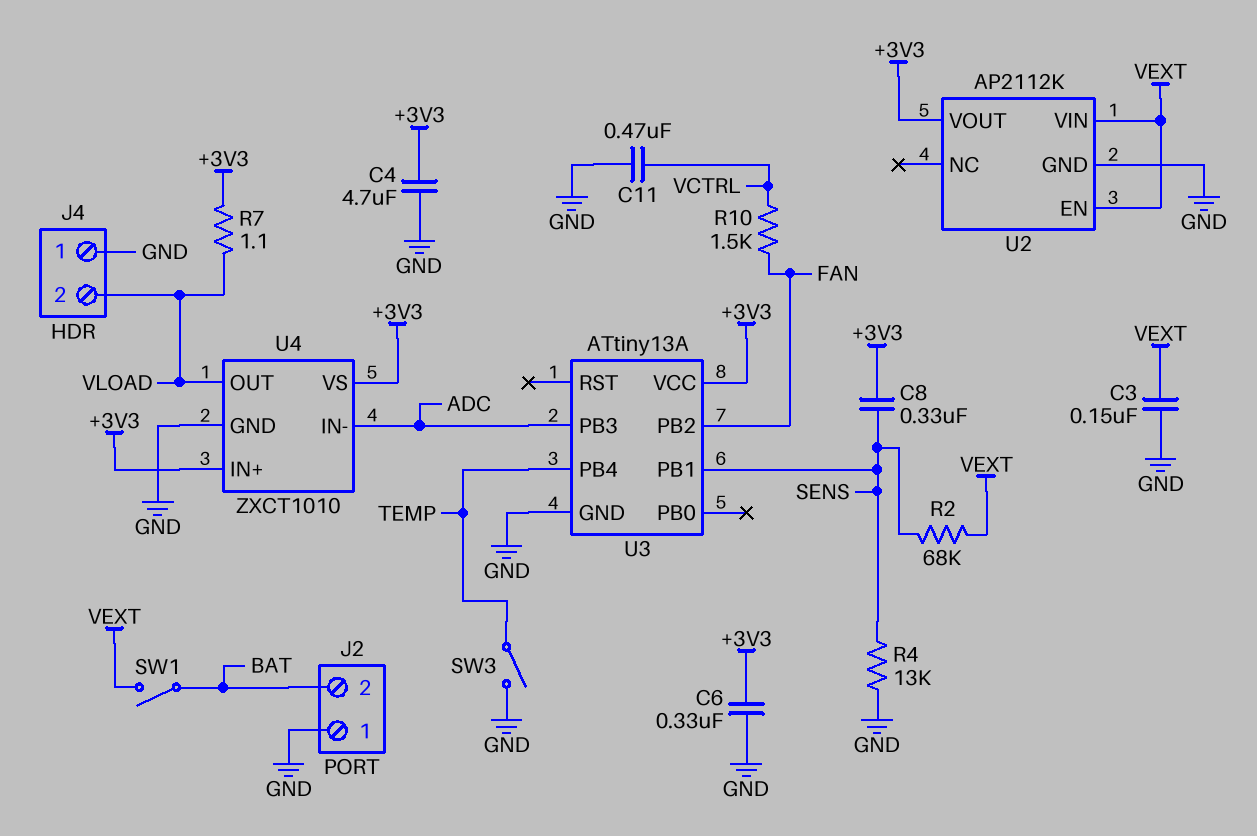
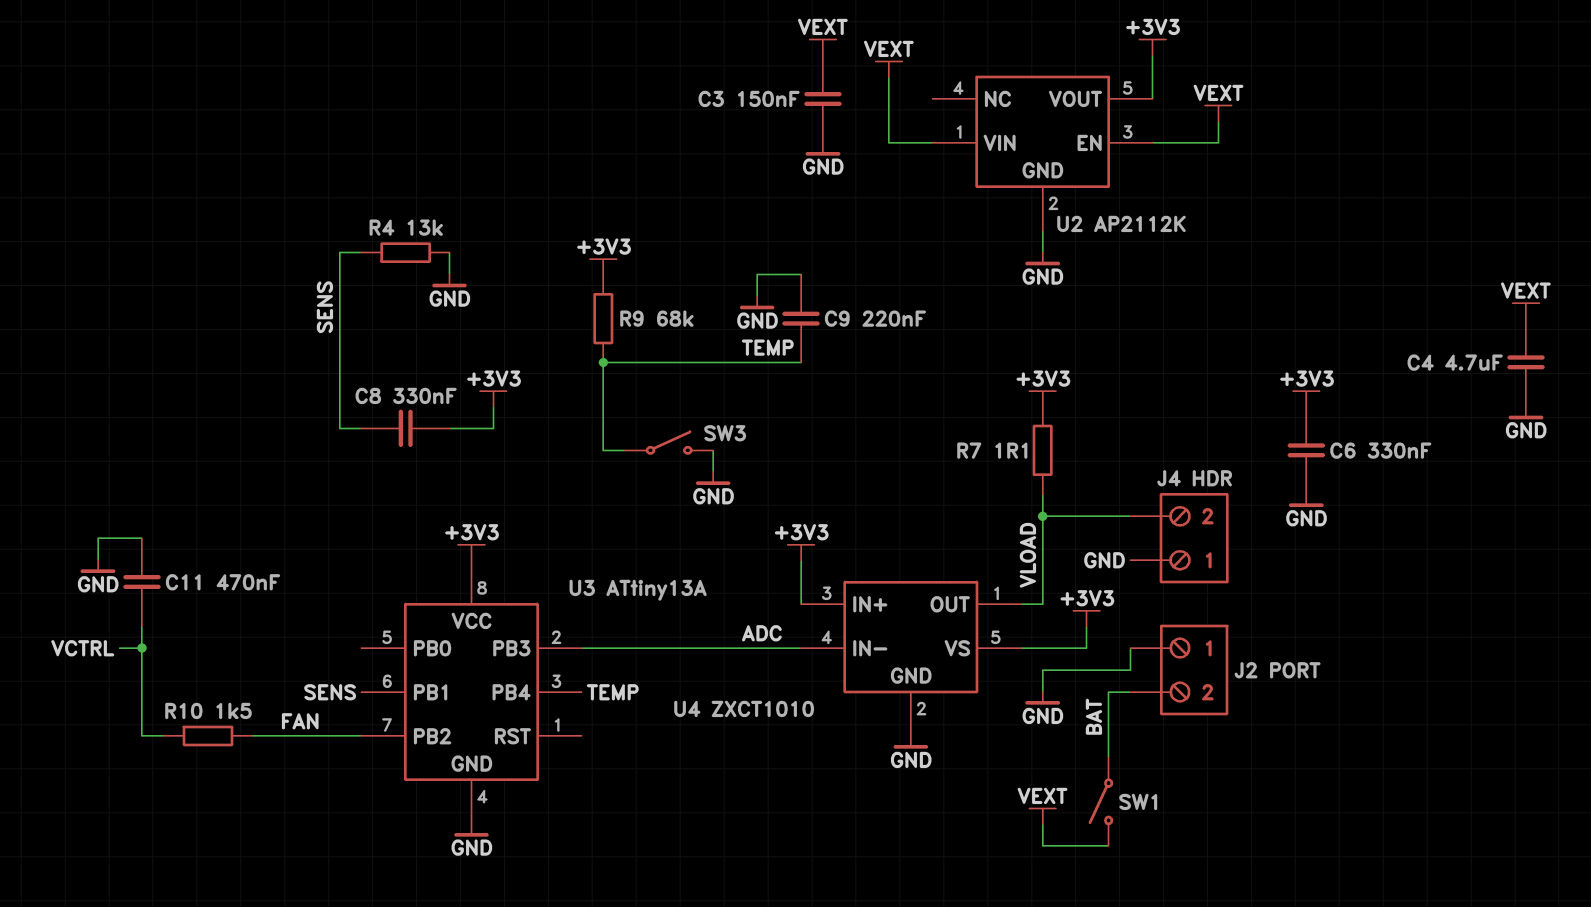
C4: 4.7uF (+3V3, GND) -> 4.7uF (GND, VEXT)
C9: none -> 220nF (GND, TEMP)
R2: 68k (SENS, VEXT) -> none
R9: none -> 68k (+3V3, TEMP)

